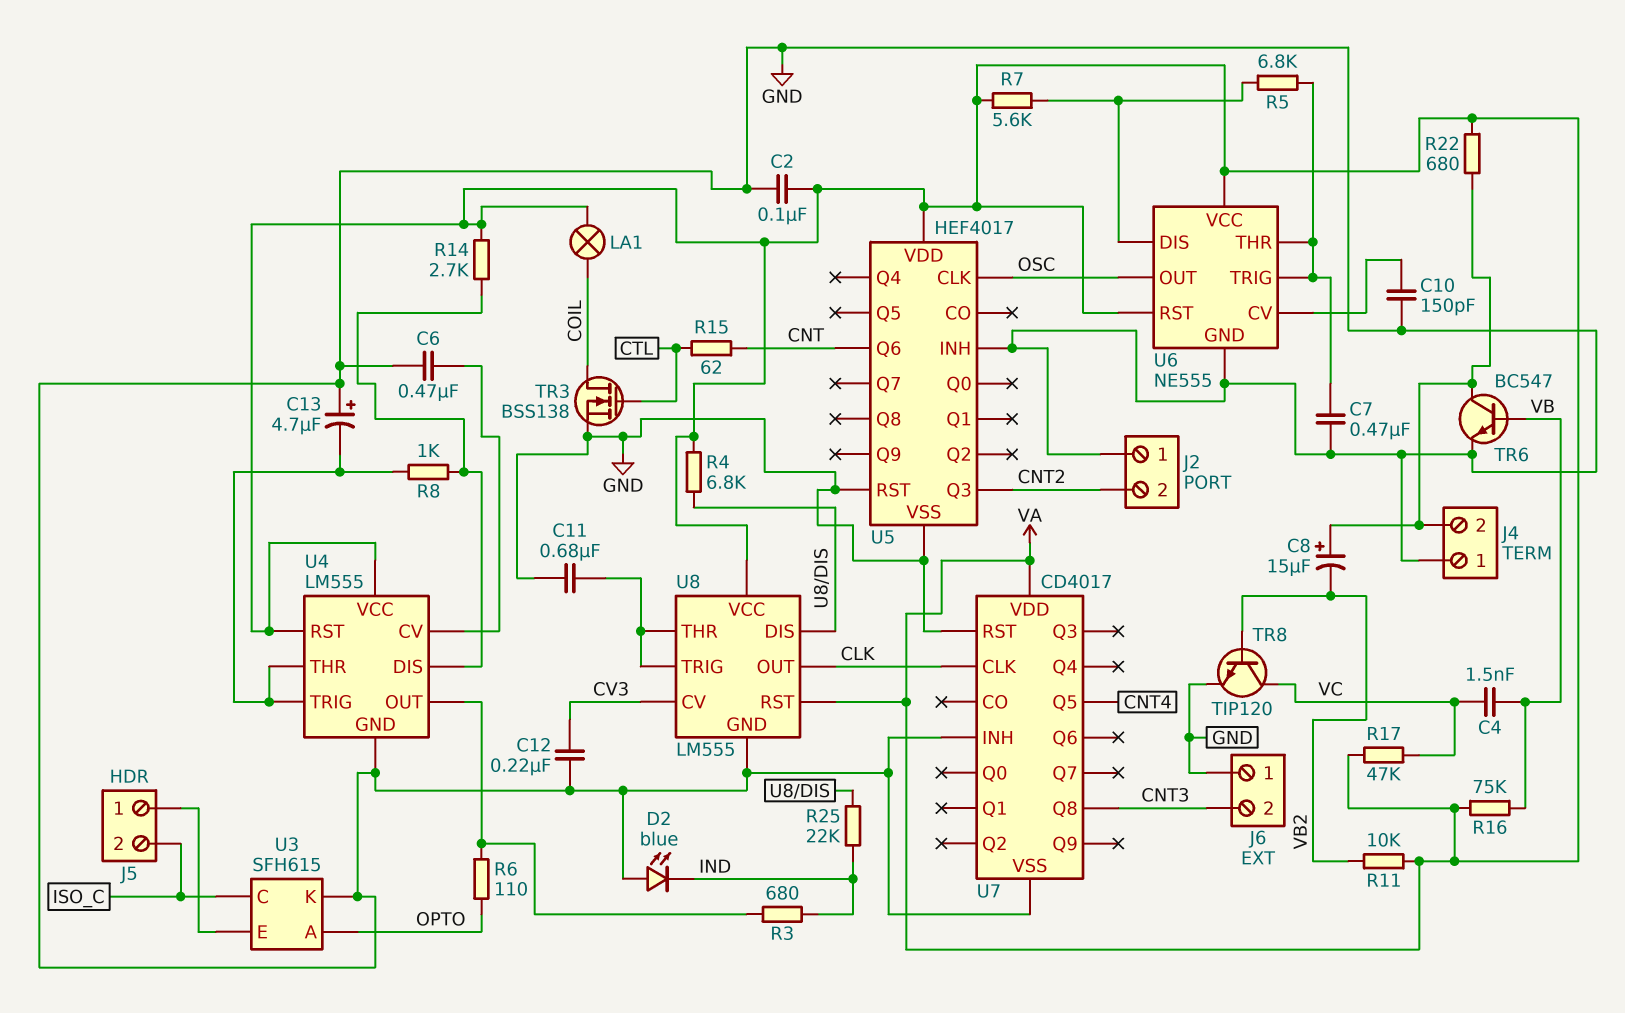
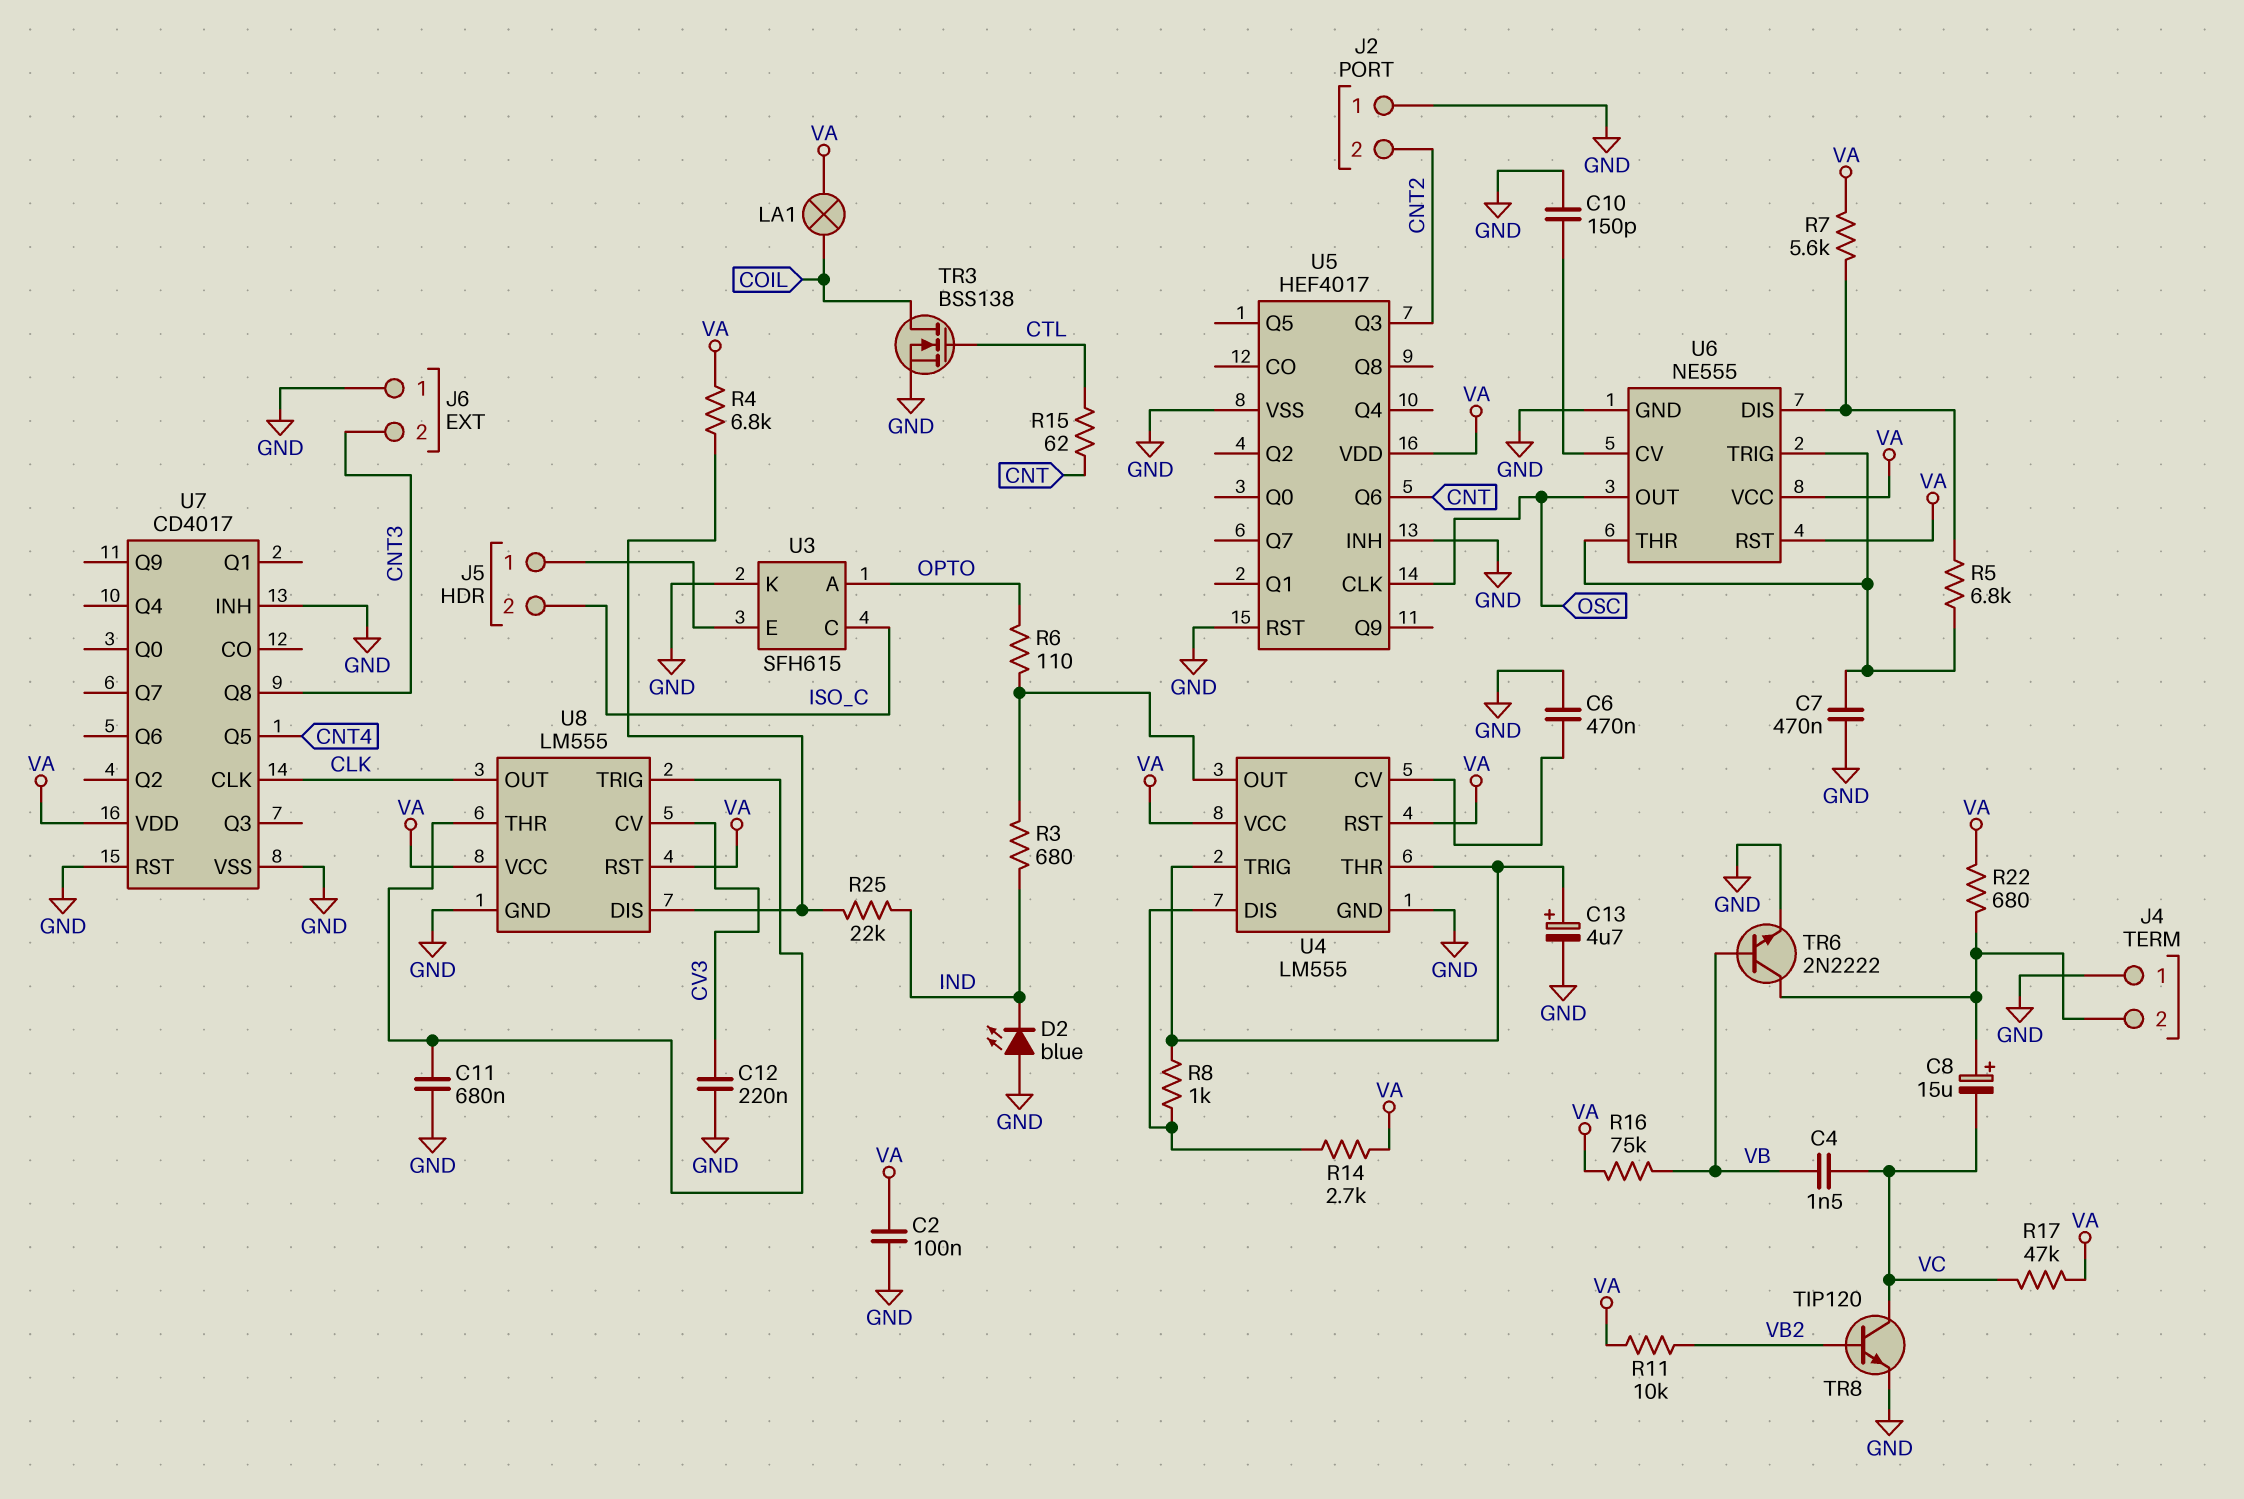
C8: 15uF (plus J4/2, minus VB2) -> 15uF (plus J4/2, minus VC)
C13: 4.7uF (plus GND, minus U4/THR) -> 4.7uF (plus U4/THR, minus GND)
TR6: NPN BC547 (B VB, C J4/2, E GND) -> NPN 2N2222 (B VB, C J4/2, E GND)

